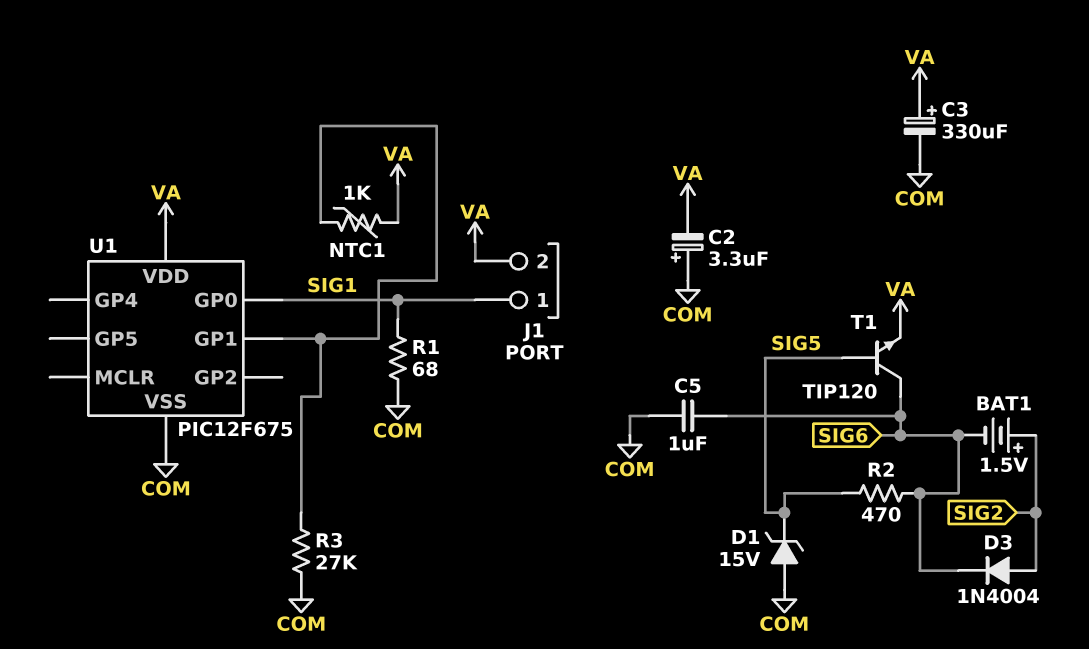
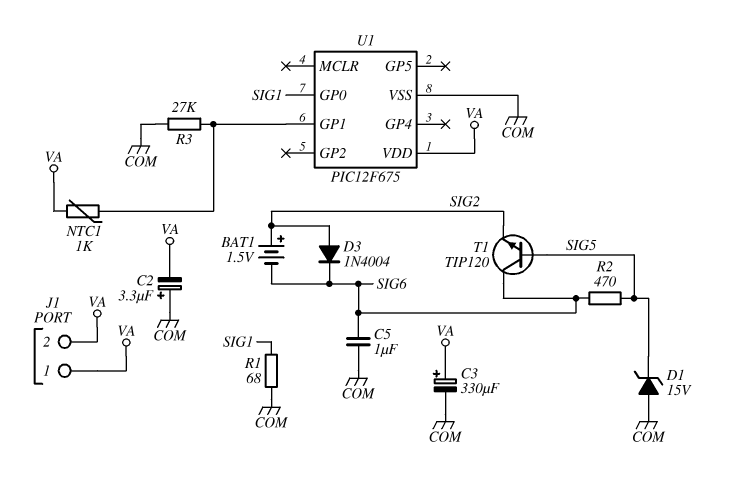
J1 pin 1: SIG1 -> VA
T1: NPN TIP120 (B SIG5, C SIG6, E VA) -> NPN TIP120 (B SIG5, C SIG6, E SIG2)

